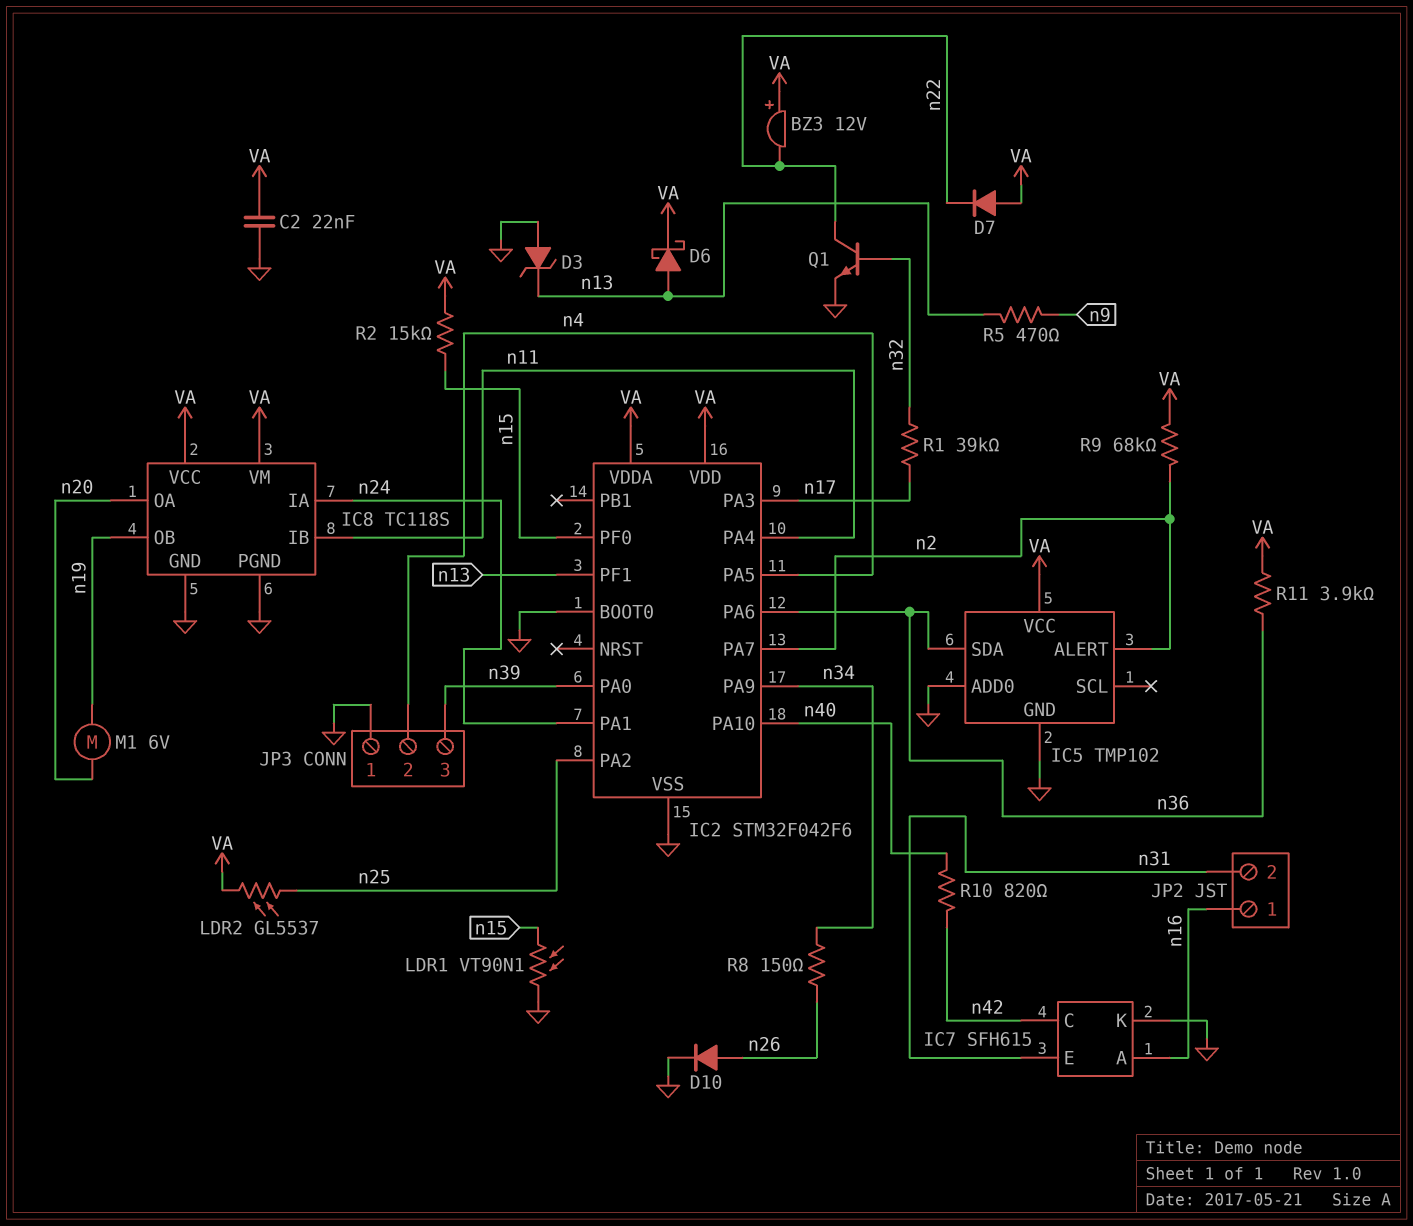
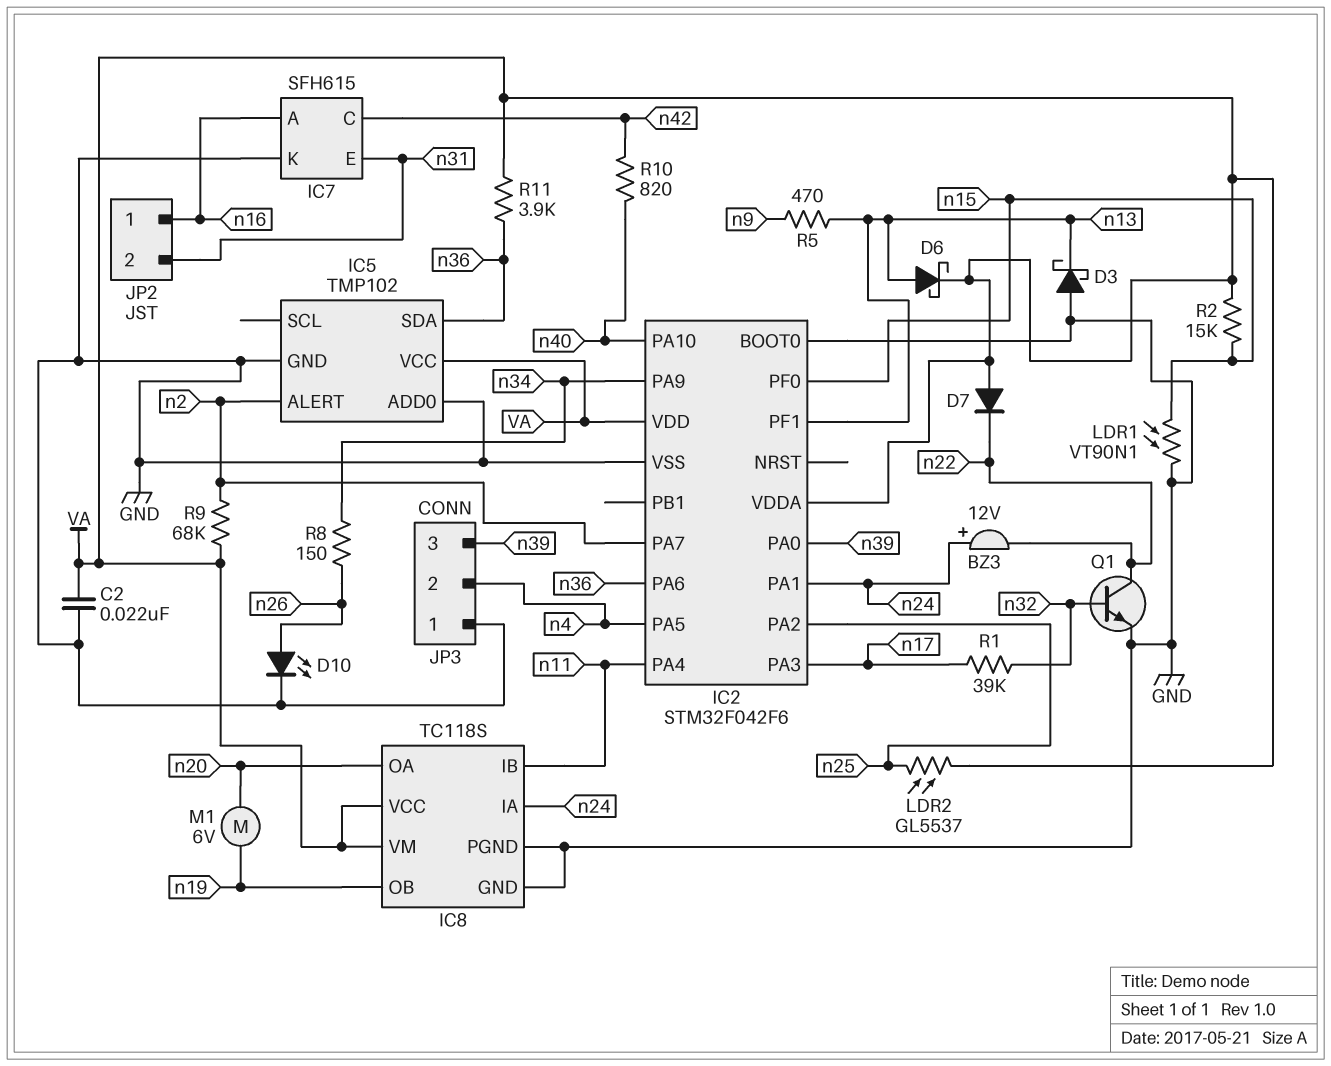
BZ3: buzzer 12V (plus VA, minus n22) -> buzzer 12V (plus n24, minus n22)
D3: zener (A GND, K n13) -> schottky (A GND, K n13)
D10: diode (A n26, K GND) -> LED (A n26, K GND)

